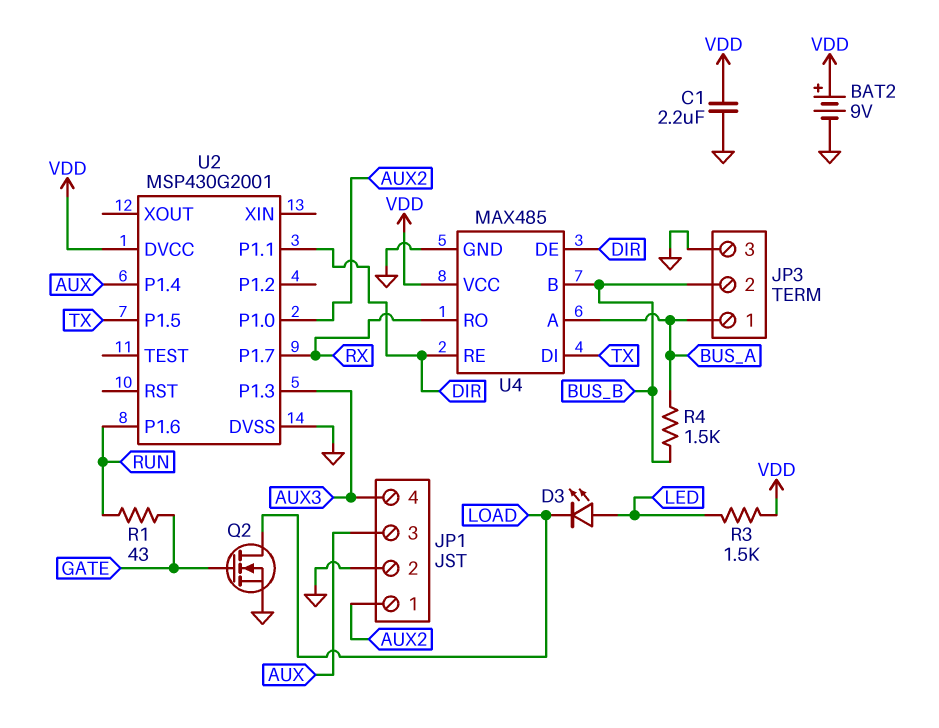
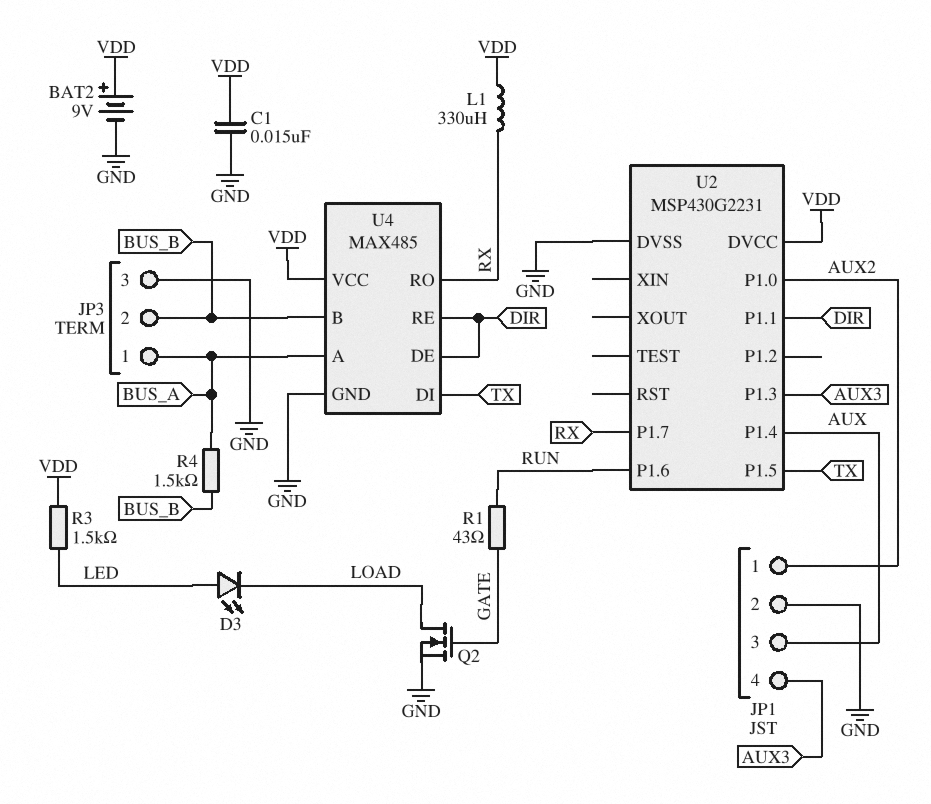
C1: 2.2uF (GND, VDD) -> 15nF (GND, VDD)
L1: none -> 330uH (RX, VDD)
U2: MSP430G2001 -> MSP430G2231

